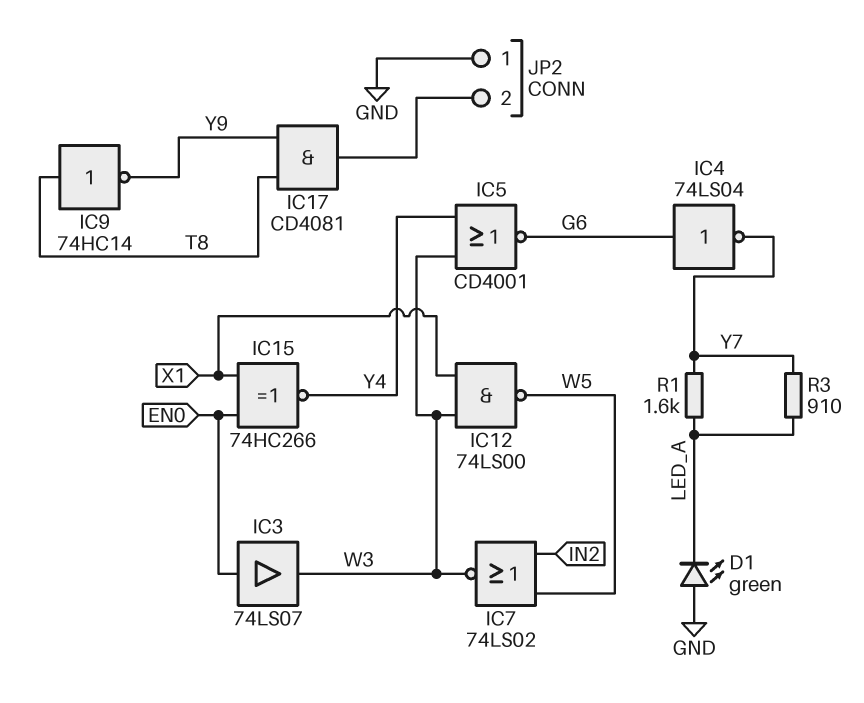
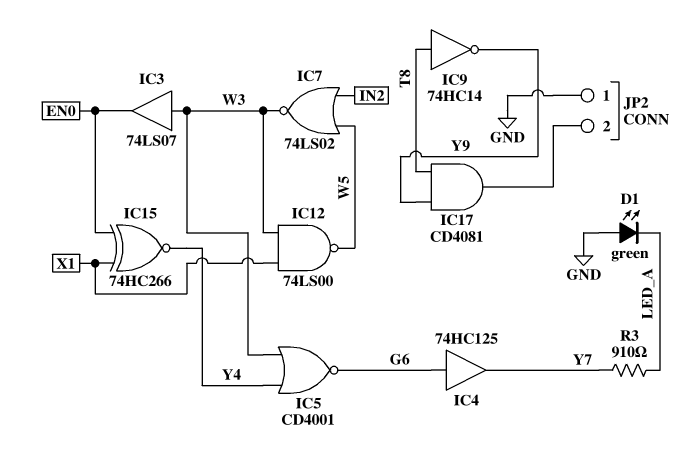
IC3: buffer 74LS07 (in EN0, out W3) -> buffer 74LS07 (in W3, out EN0)
IC4: NOT 74LS04 (in G6, out Y7) -> buffer 74HC125 (in G6, out Y7)
R1: 1.6k (LED_A, Y7) -> none

